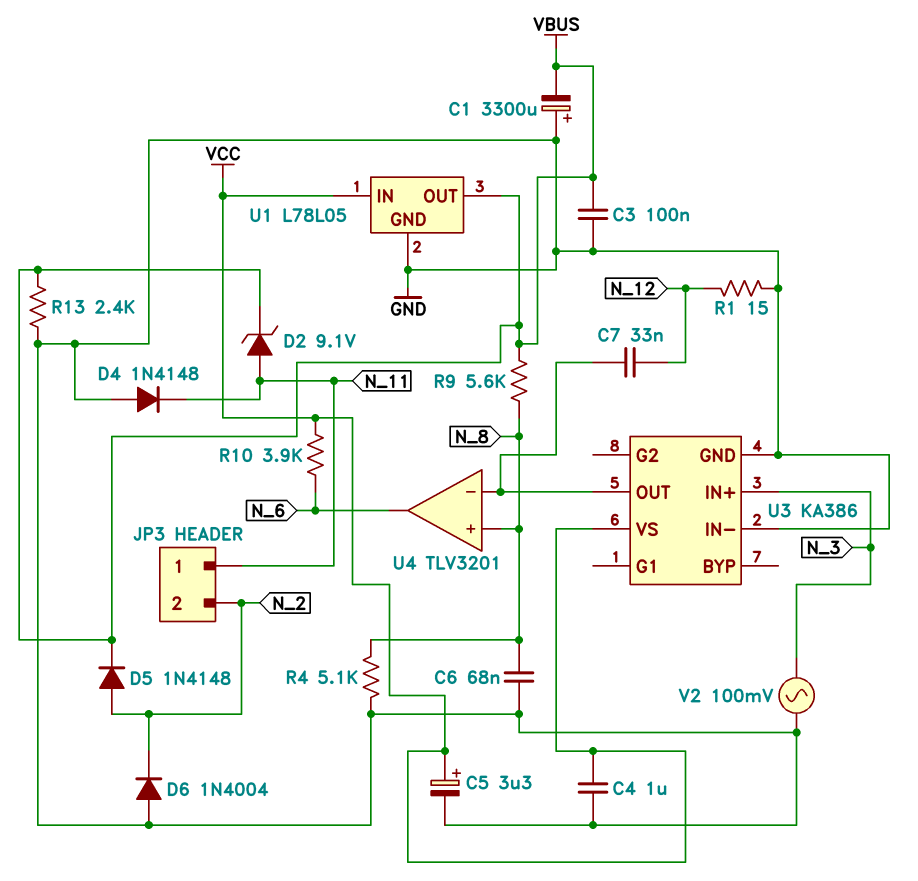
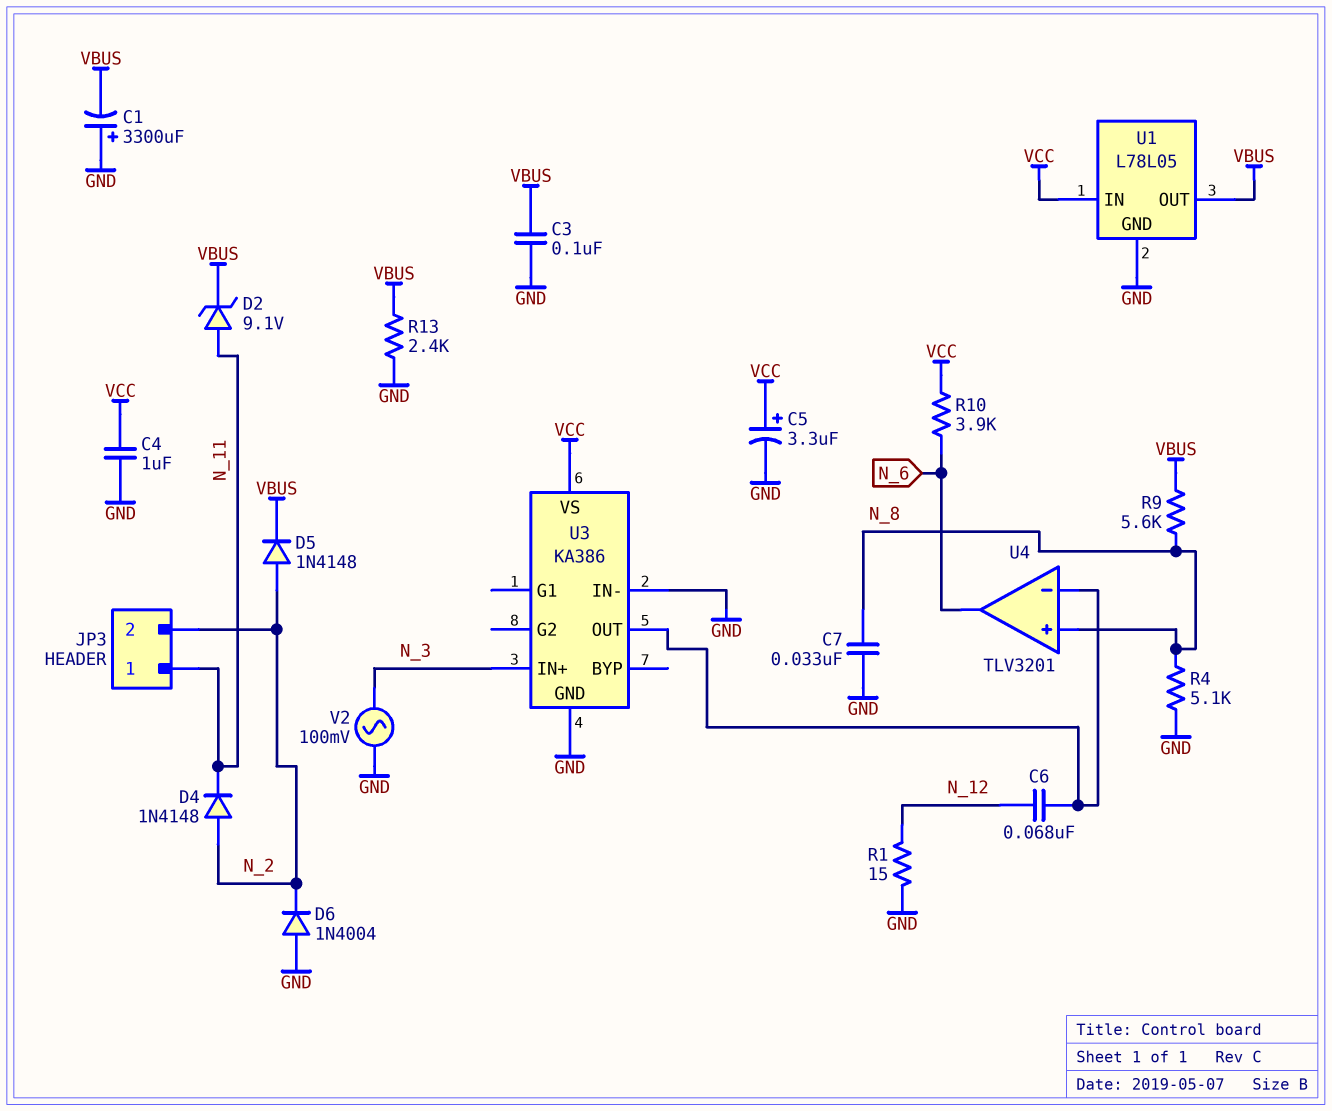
C6: 68nF (GND, N_8) -> 68nF (N_12, U3/OUT)
C7: 33nF (N_12, U3/OUT) -> 33nF (GND, N_8)
D4: diode 1N4148 (A GND, K N_11) -> diode 1N4148 (A N_2, K N_11)

